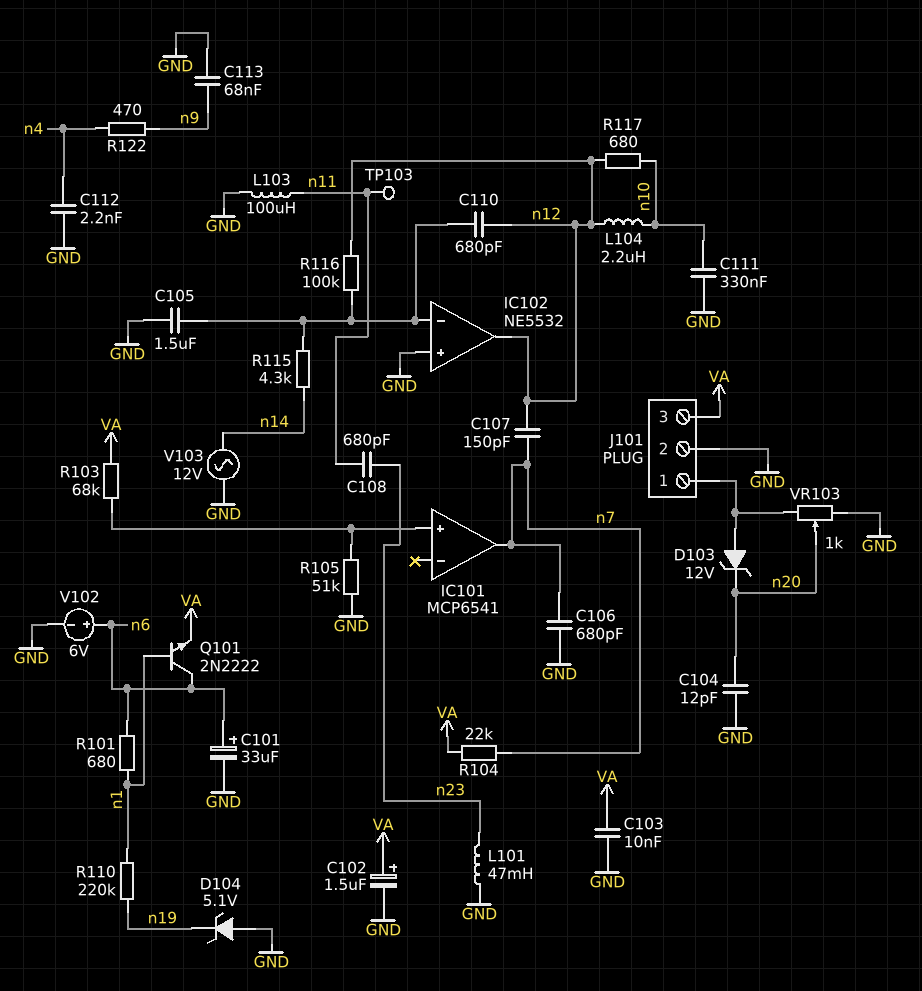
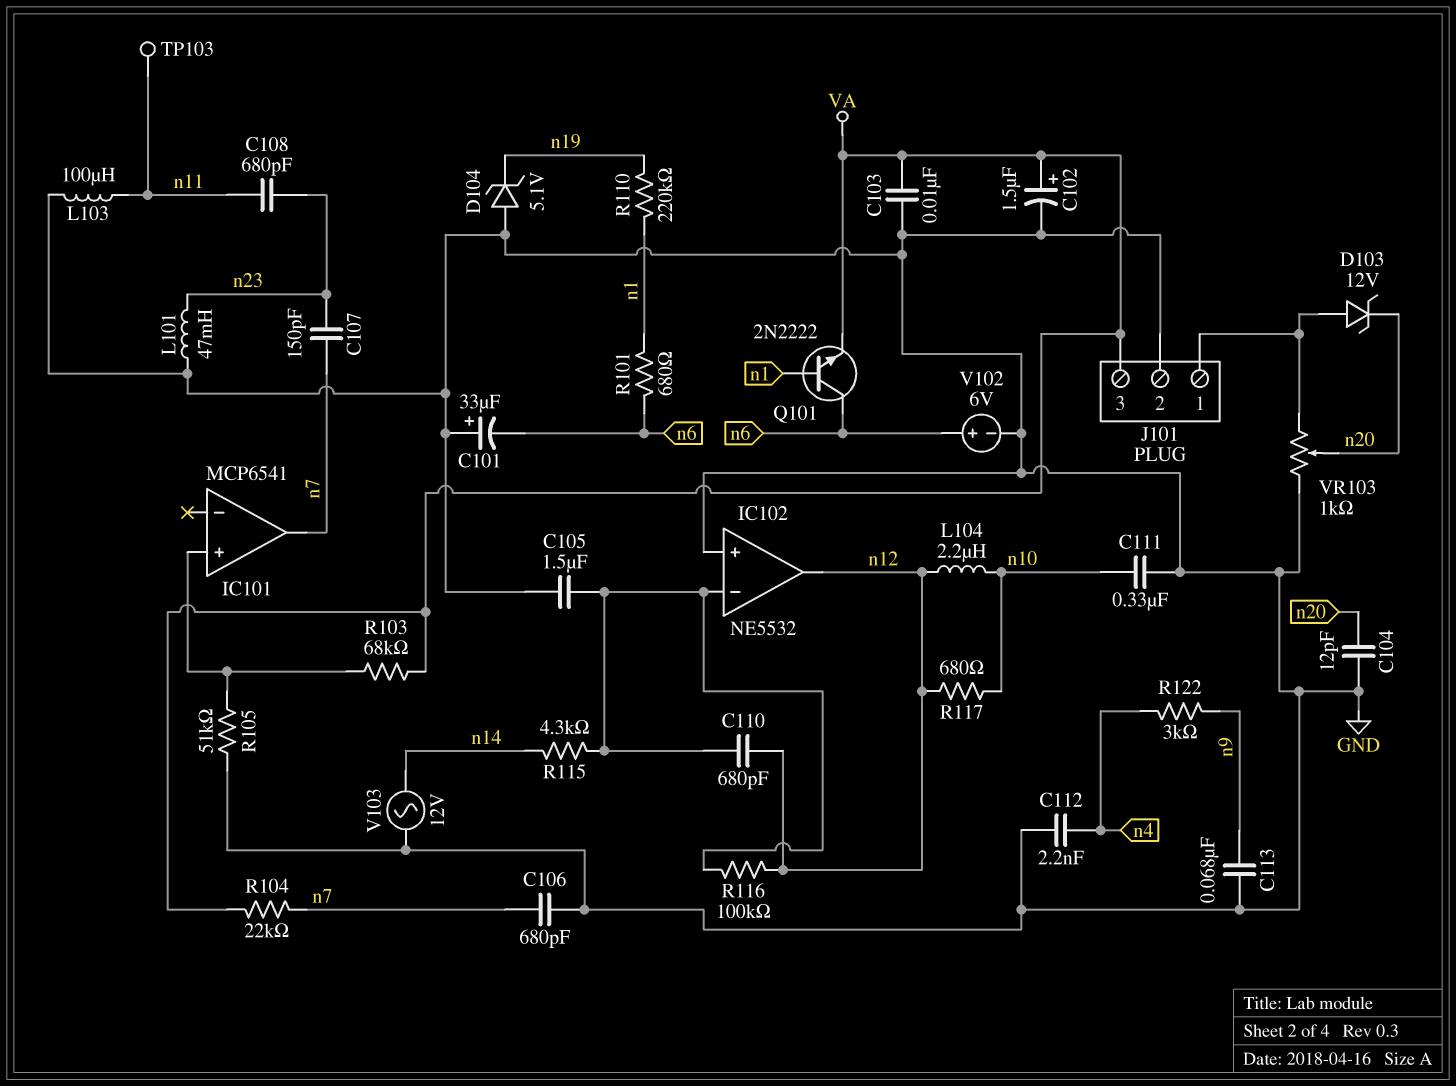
C101: 33uF (plus n6, minus GND) -> 33uF (plus GND, minus n6)
C107: 150pF (n7, n12) -> 150pF (n7, n23)
R122: 470 (n4, n9) -> 3k (n4, n9)

